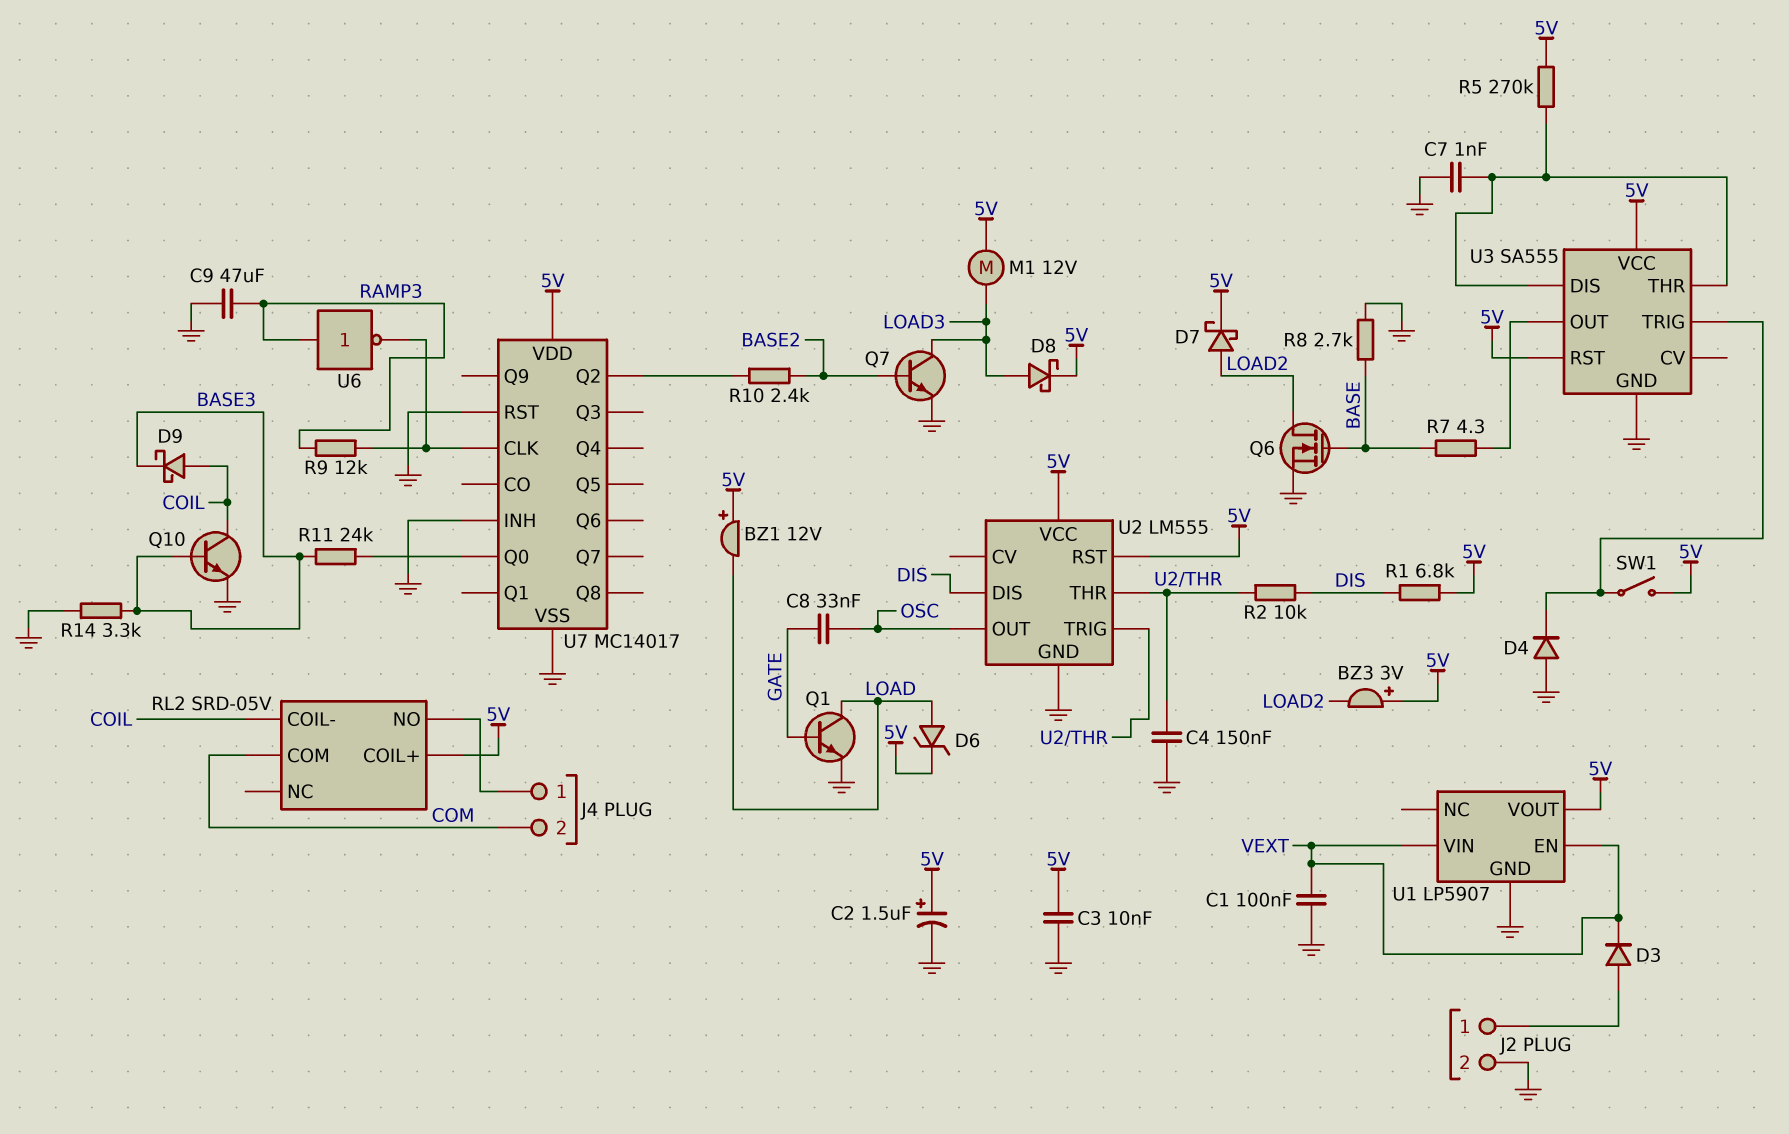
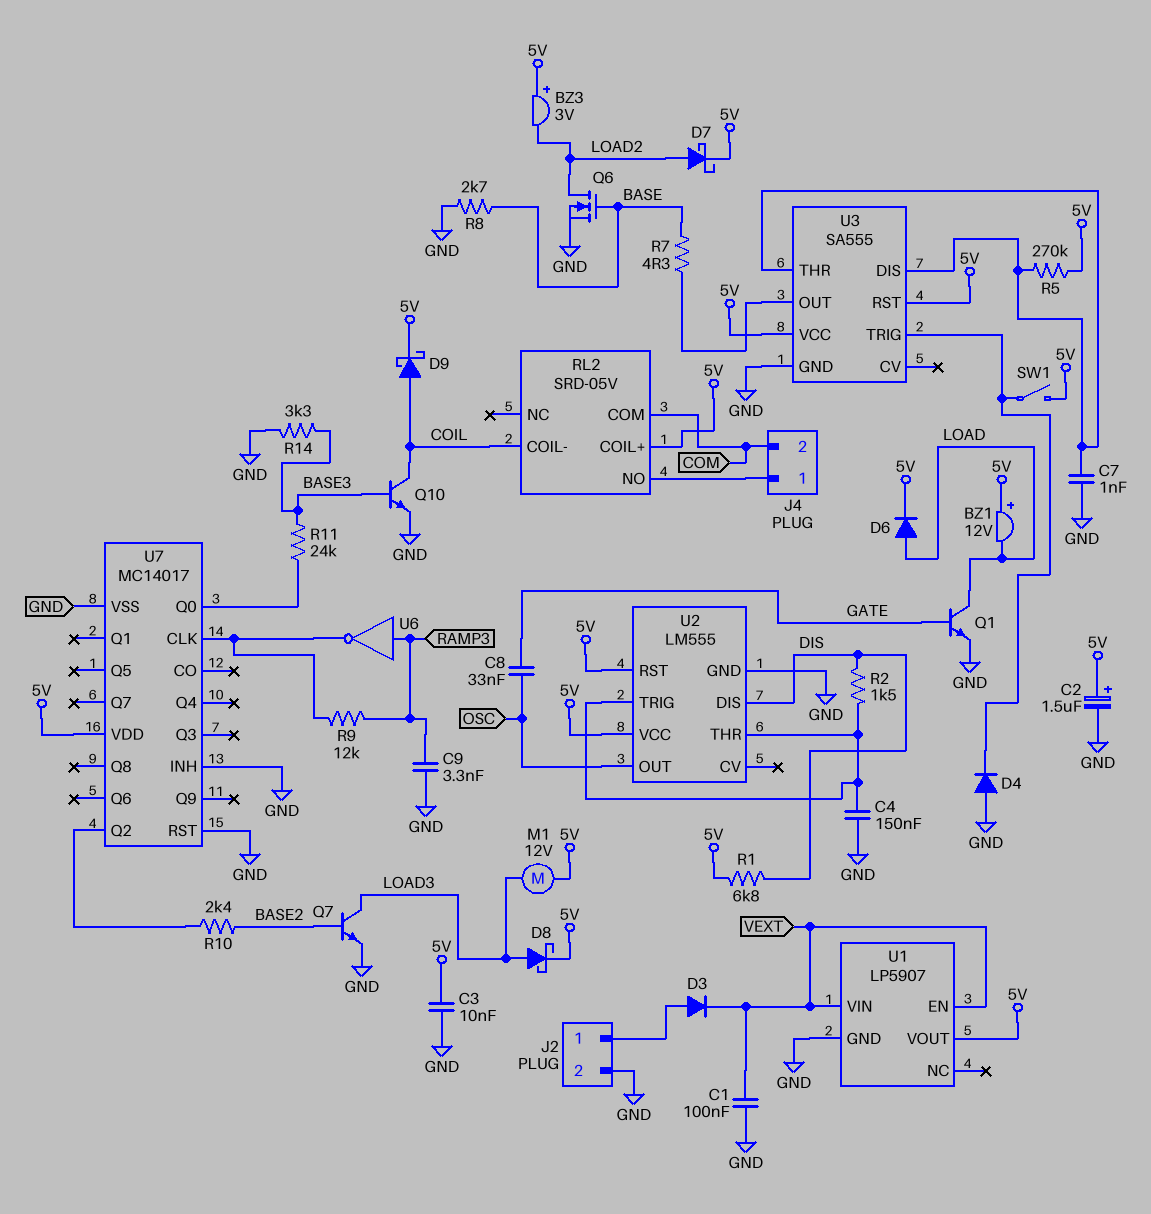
C9: 47uF (GND, RAMP3) -> 3.3nF (GND, RAMP3)
D6: zener (A LOAD, K 5V) -> diode (A LOAD, K 5V)
D9: schottky (A COIL, K BASE3) -> schottky (A COIL, K 5V)
R2: 10k (DIS, U2/THR) -> 1.5k (DIS, U2/THR)

